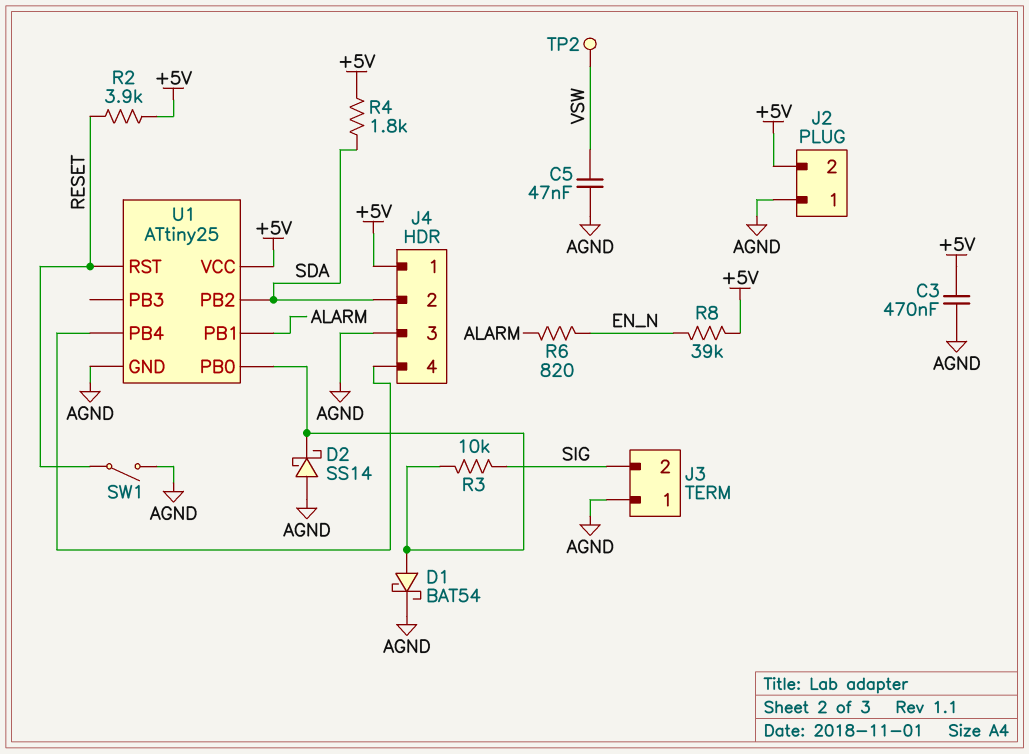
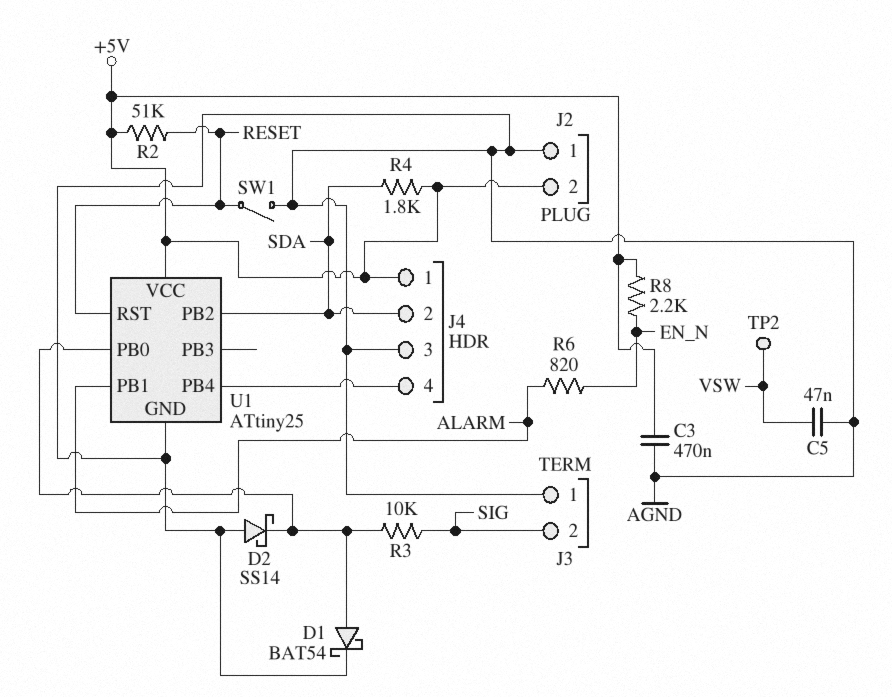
R2: 3.9k (+5V, RESET) -> 51k (+5V, RESET)
R8: 39k (+5V, EN_N) -> 2.2k (+5V, EN_N)

